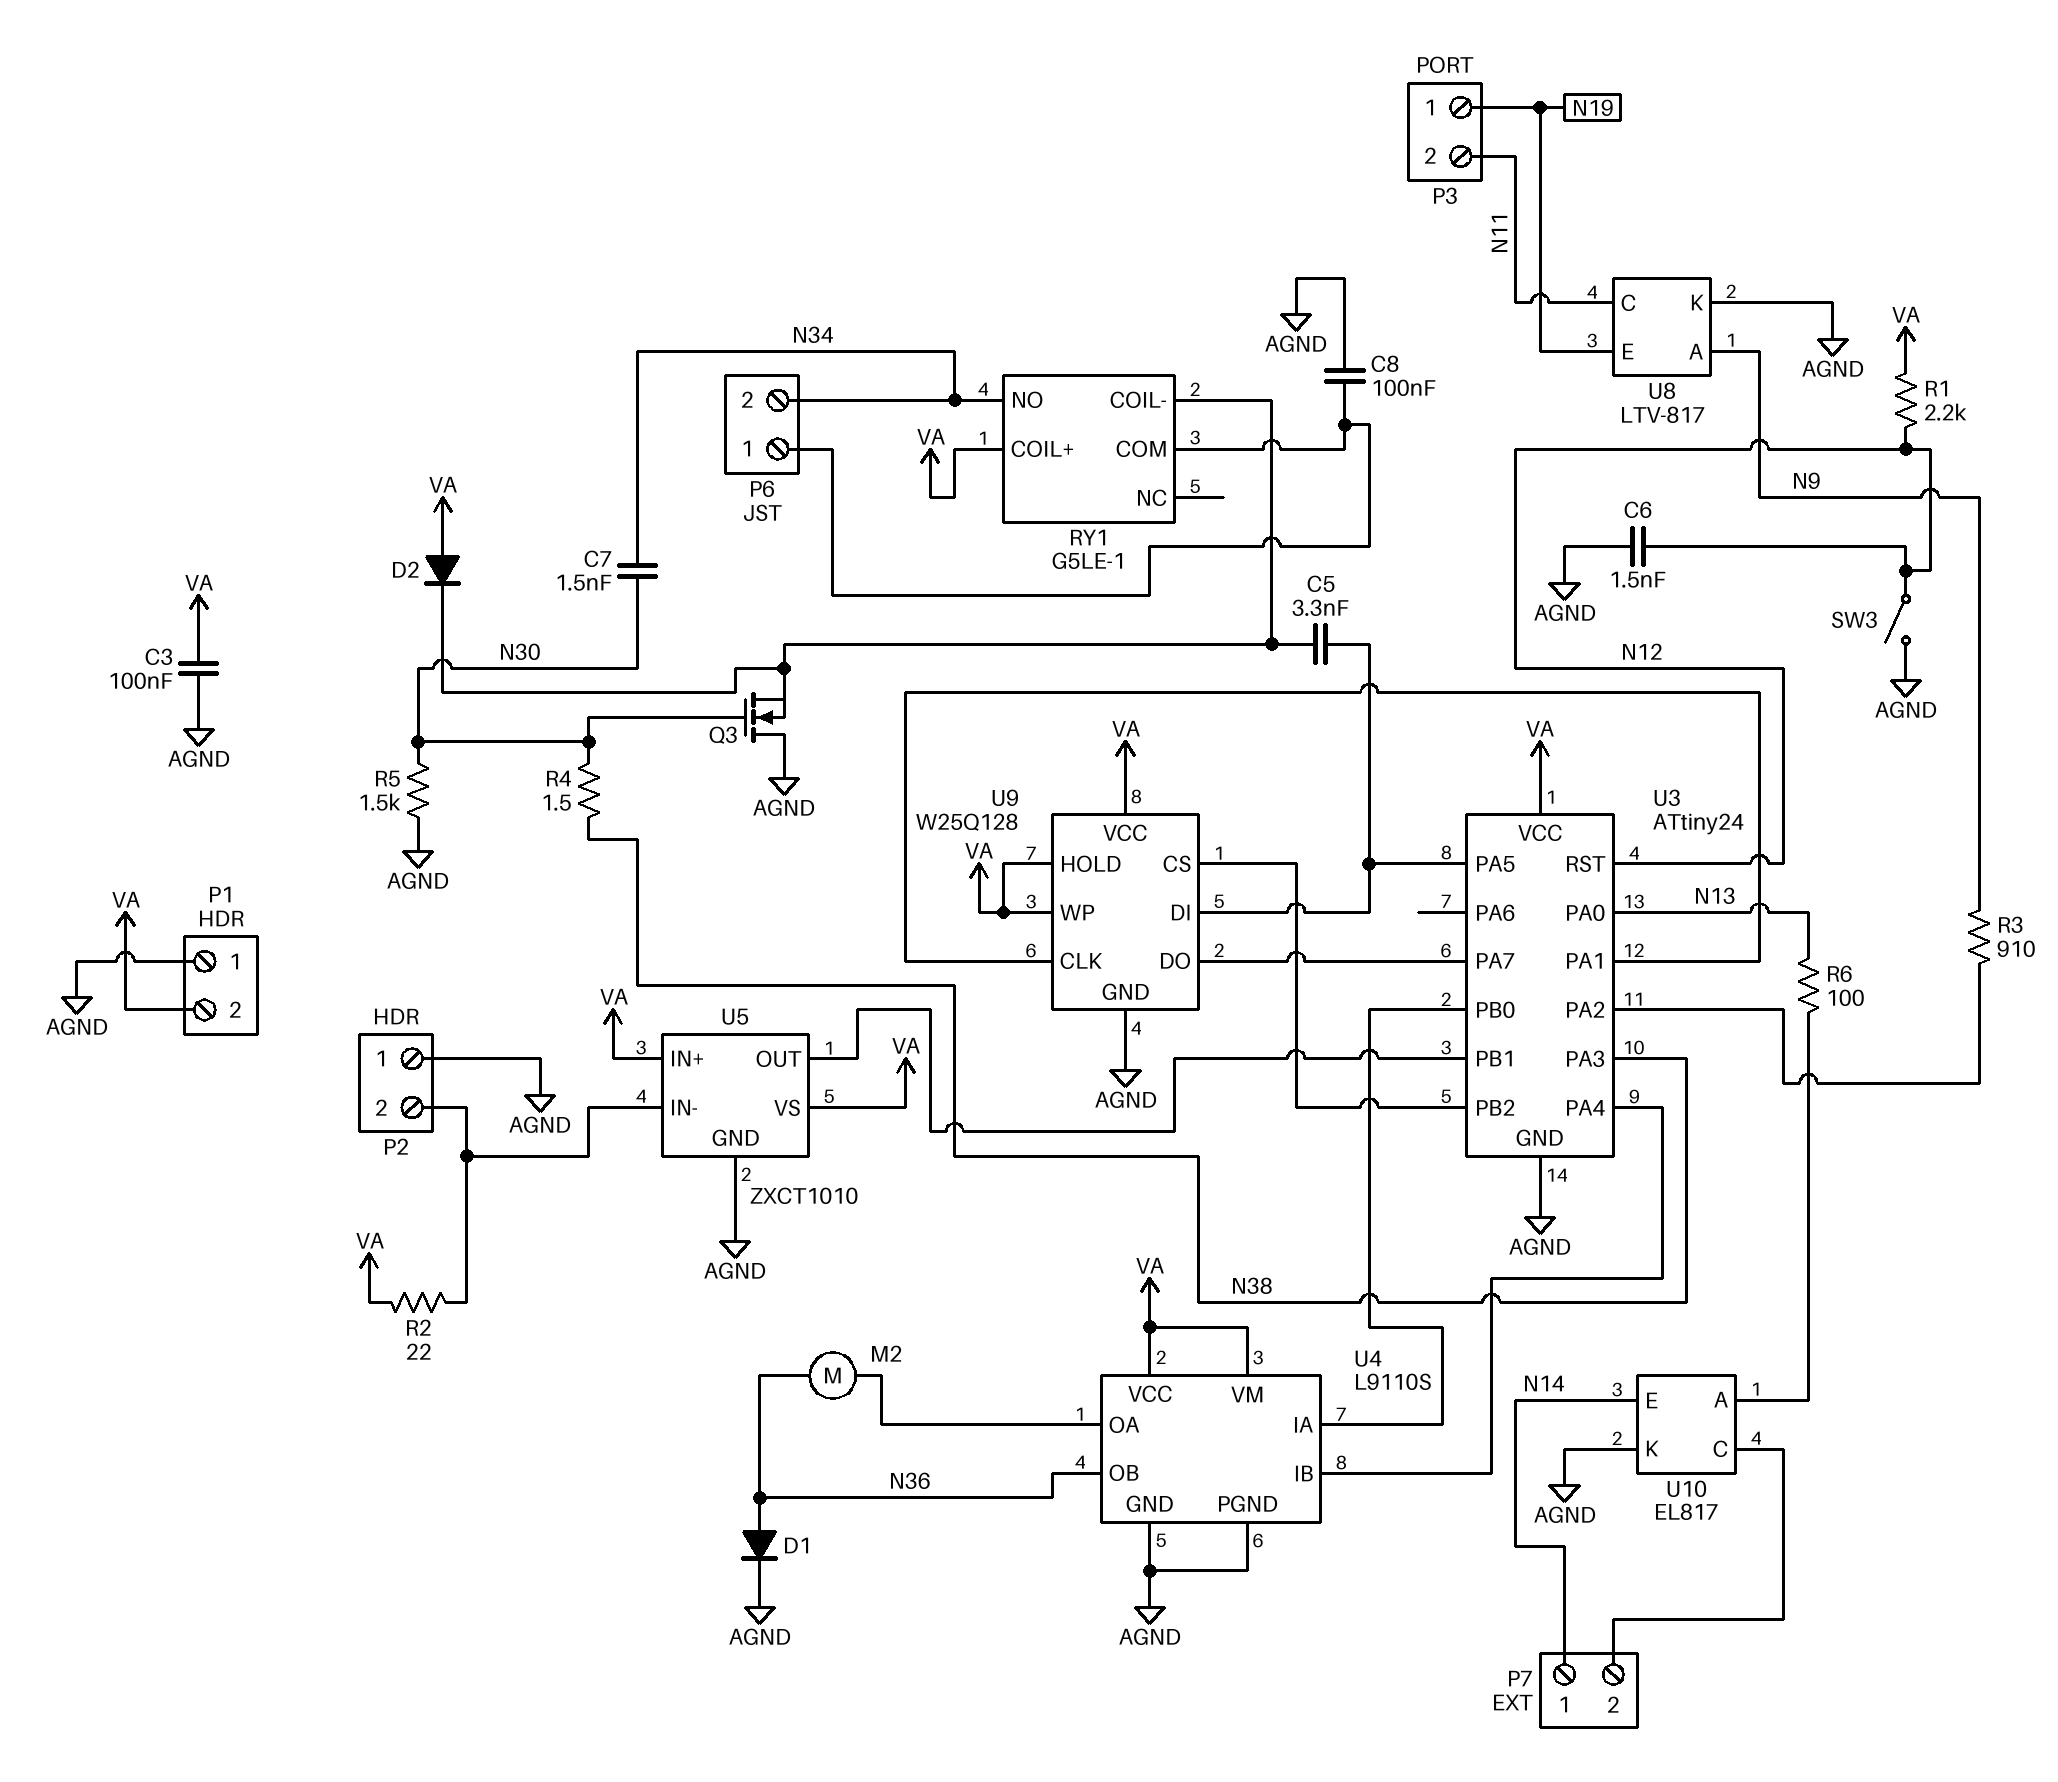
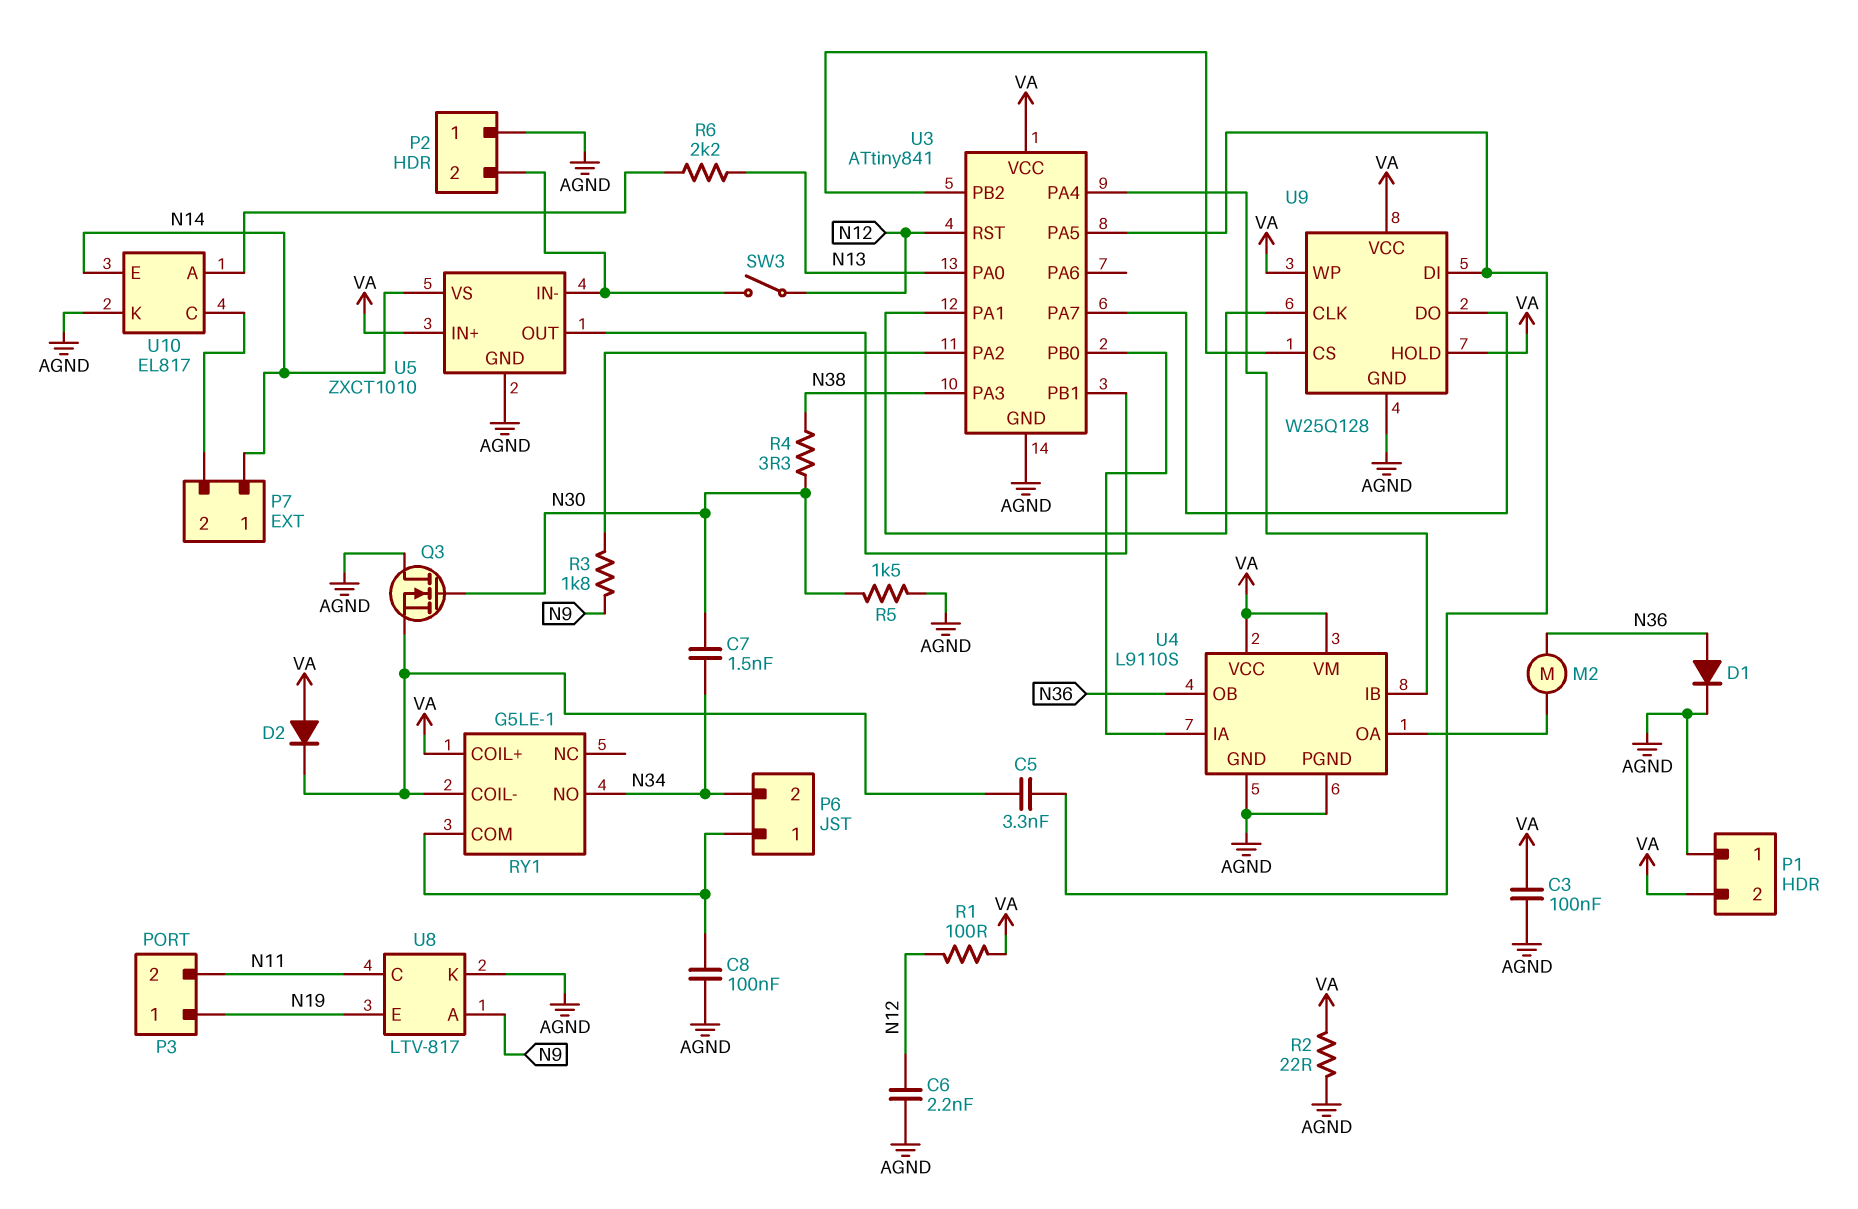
C6: 1.5nF (AGND, N12) -> 2.2nF (AGND, N12)
R1: 2.2k (N12, VA) -> 100 (N12, VA)
R2: 22 (P2/2, VA) -> 22 (AGND, VA)
R3: 910 (N9, U3/PA2) -> 1.8k (N9, U3/PA2)
R4: 1.5 (N30, N38) -> 3.3 (N30, N38)
R6: 100 (N13, U10/A) -> 2.2k (N13, U10/A)
SW3: switch (AGND, N12) -> switch (N12, P2/2)
U3: ATtiny24 -> ATtiny841
U5 pin VS: VA -> N14

